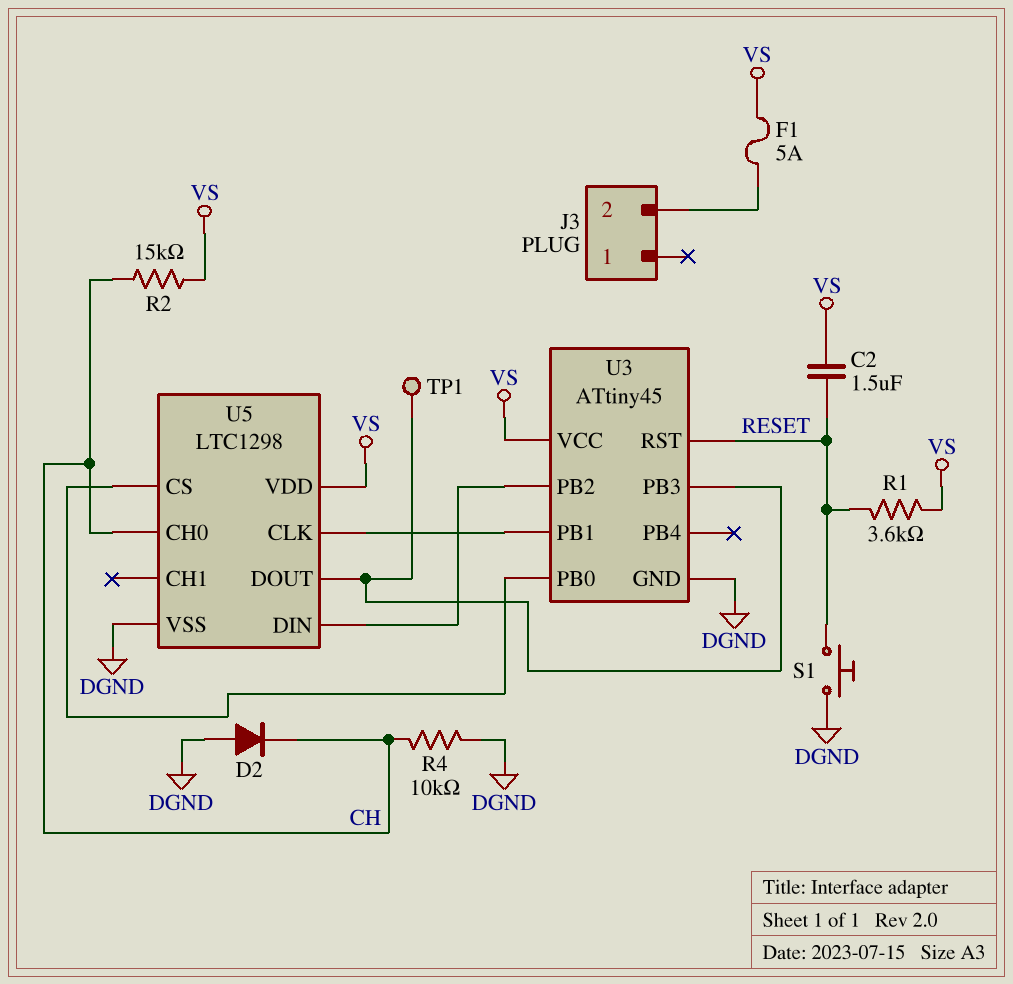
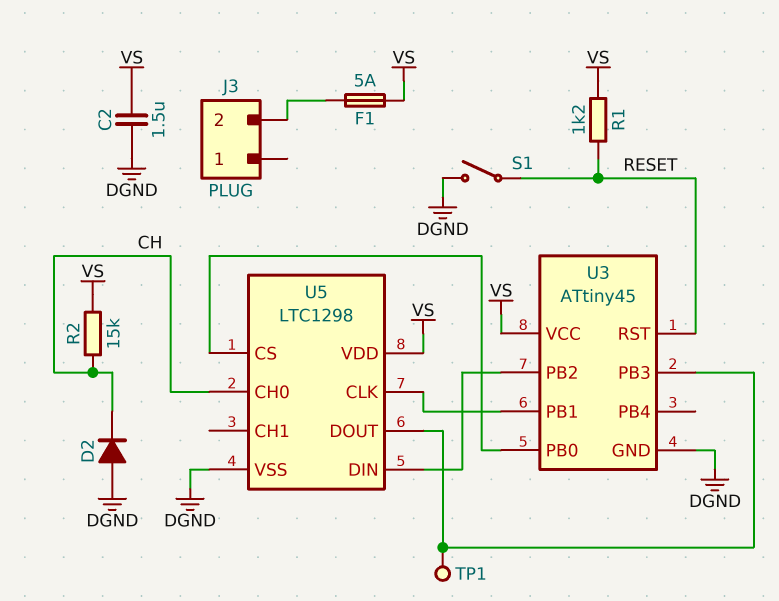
C2: 1.5uF (RESET, VS) -> 1.5uF (DGND, VS)
R1: 3.6k (RESET, VS) -> 1.2k (RESET, VS)
R4: 10k (CH, DGND) -> none
S1: button (DGND, RESET) -> switch (DGND, RESET)

